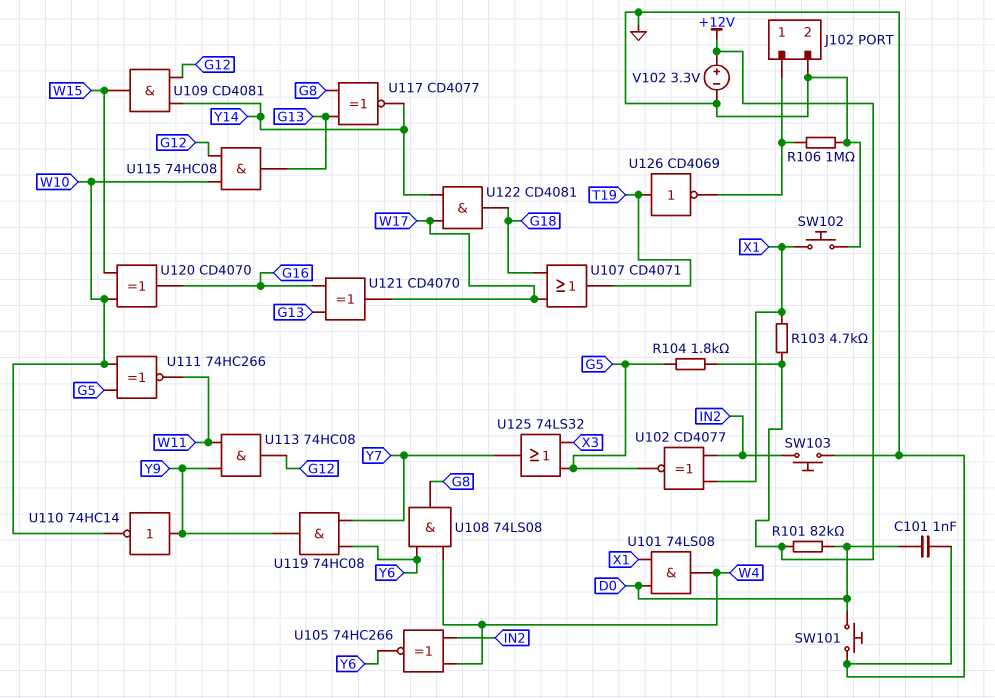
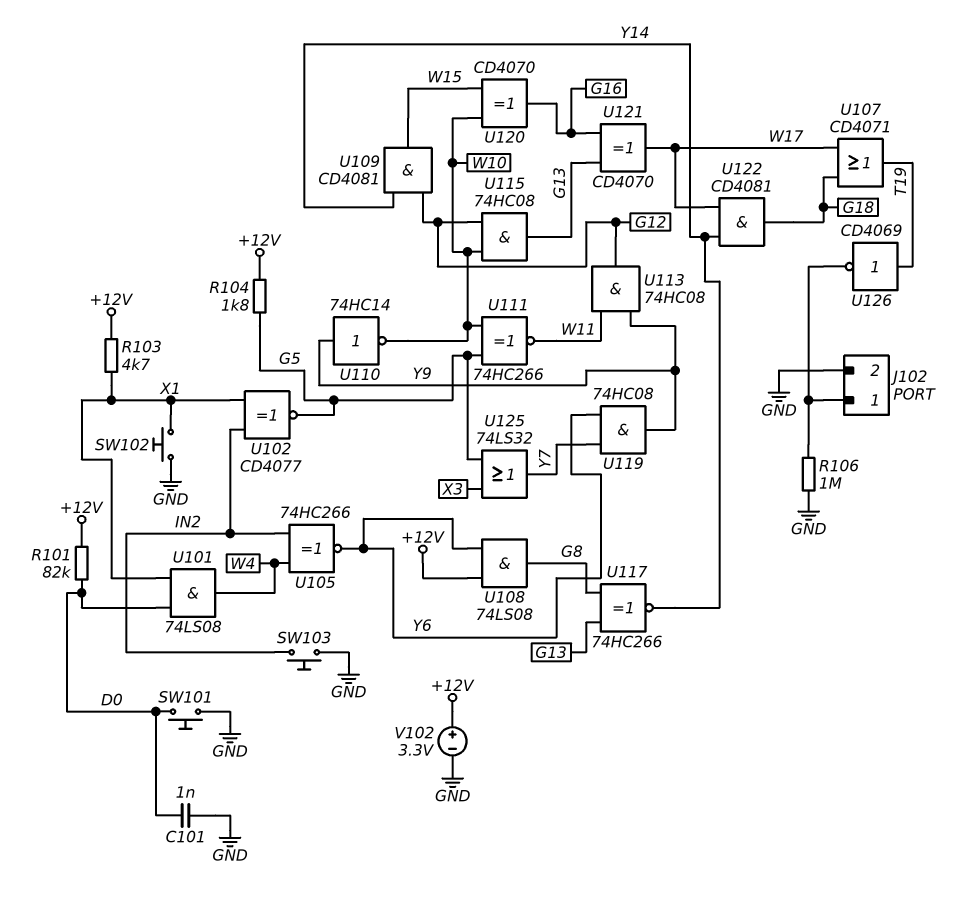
U108: AND 74LS08 (in W4, in Y6, out G8) -> AND 74LS08 (in +12V, in Y6, out G8)
U117: XNOR CD4077 (in G8, in G13, out Y14) -> XNOR 74HC266 (in G8, in G13, out Y14)

